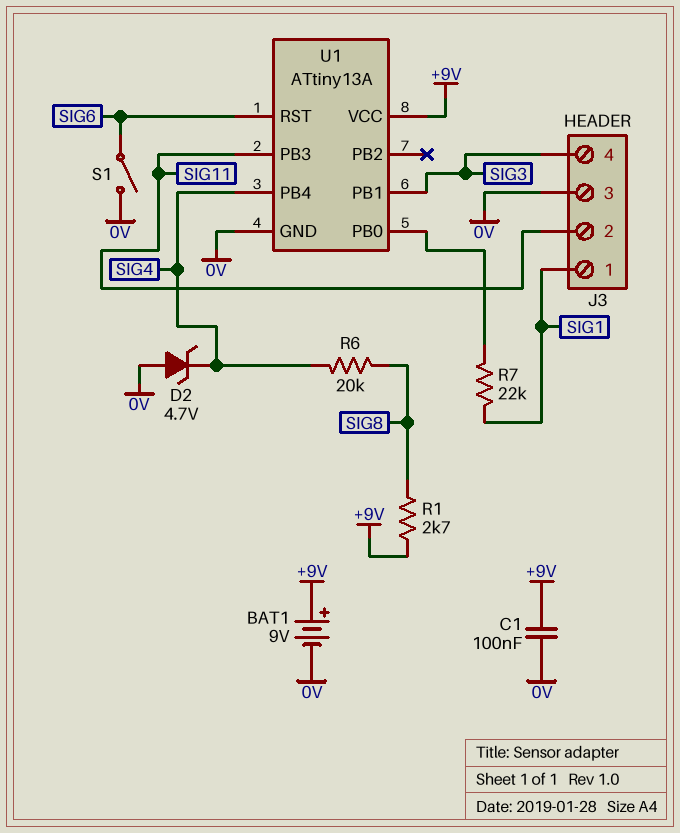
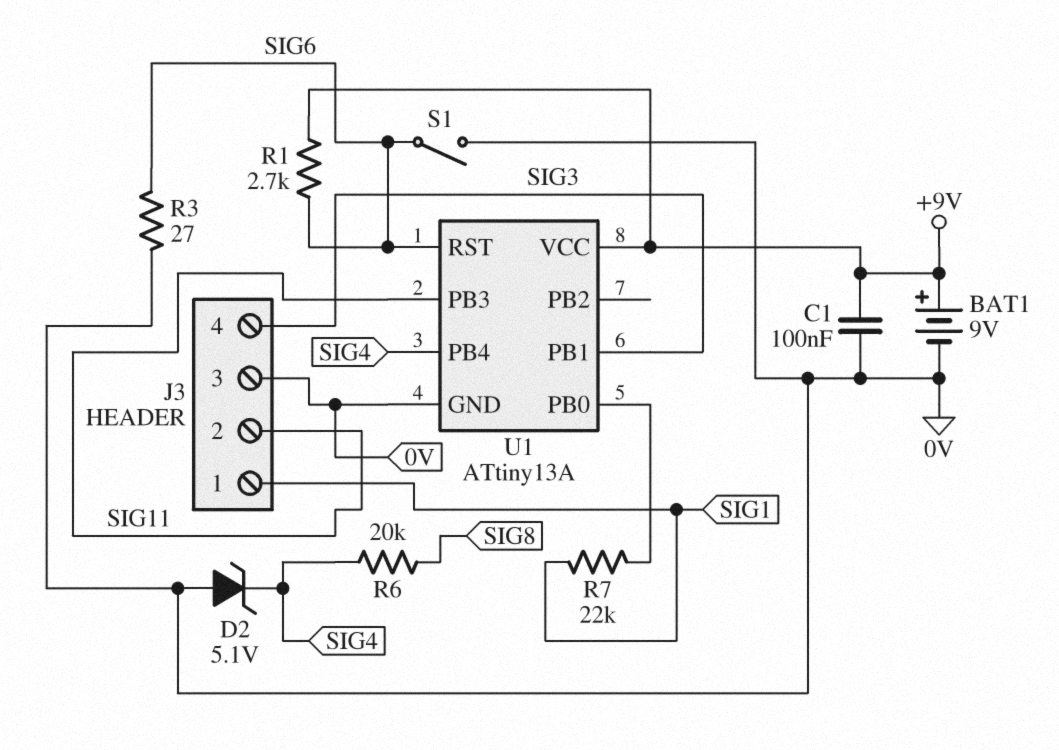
D2: zener 4.7V (A 0V, K SIG4) -> zener 5.1V (A 0V, K SIG4)
R1: 2.7k (+9V, SIG8) -> 2.7k (+9V, SIG6)
R3: none -> 27 (0V, SIG6)

